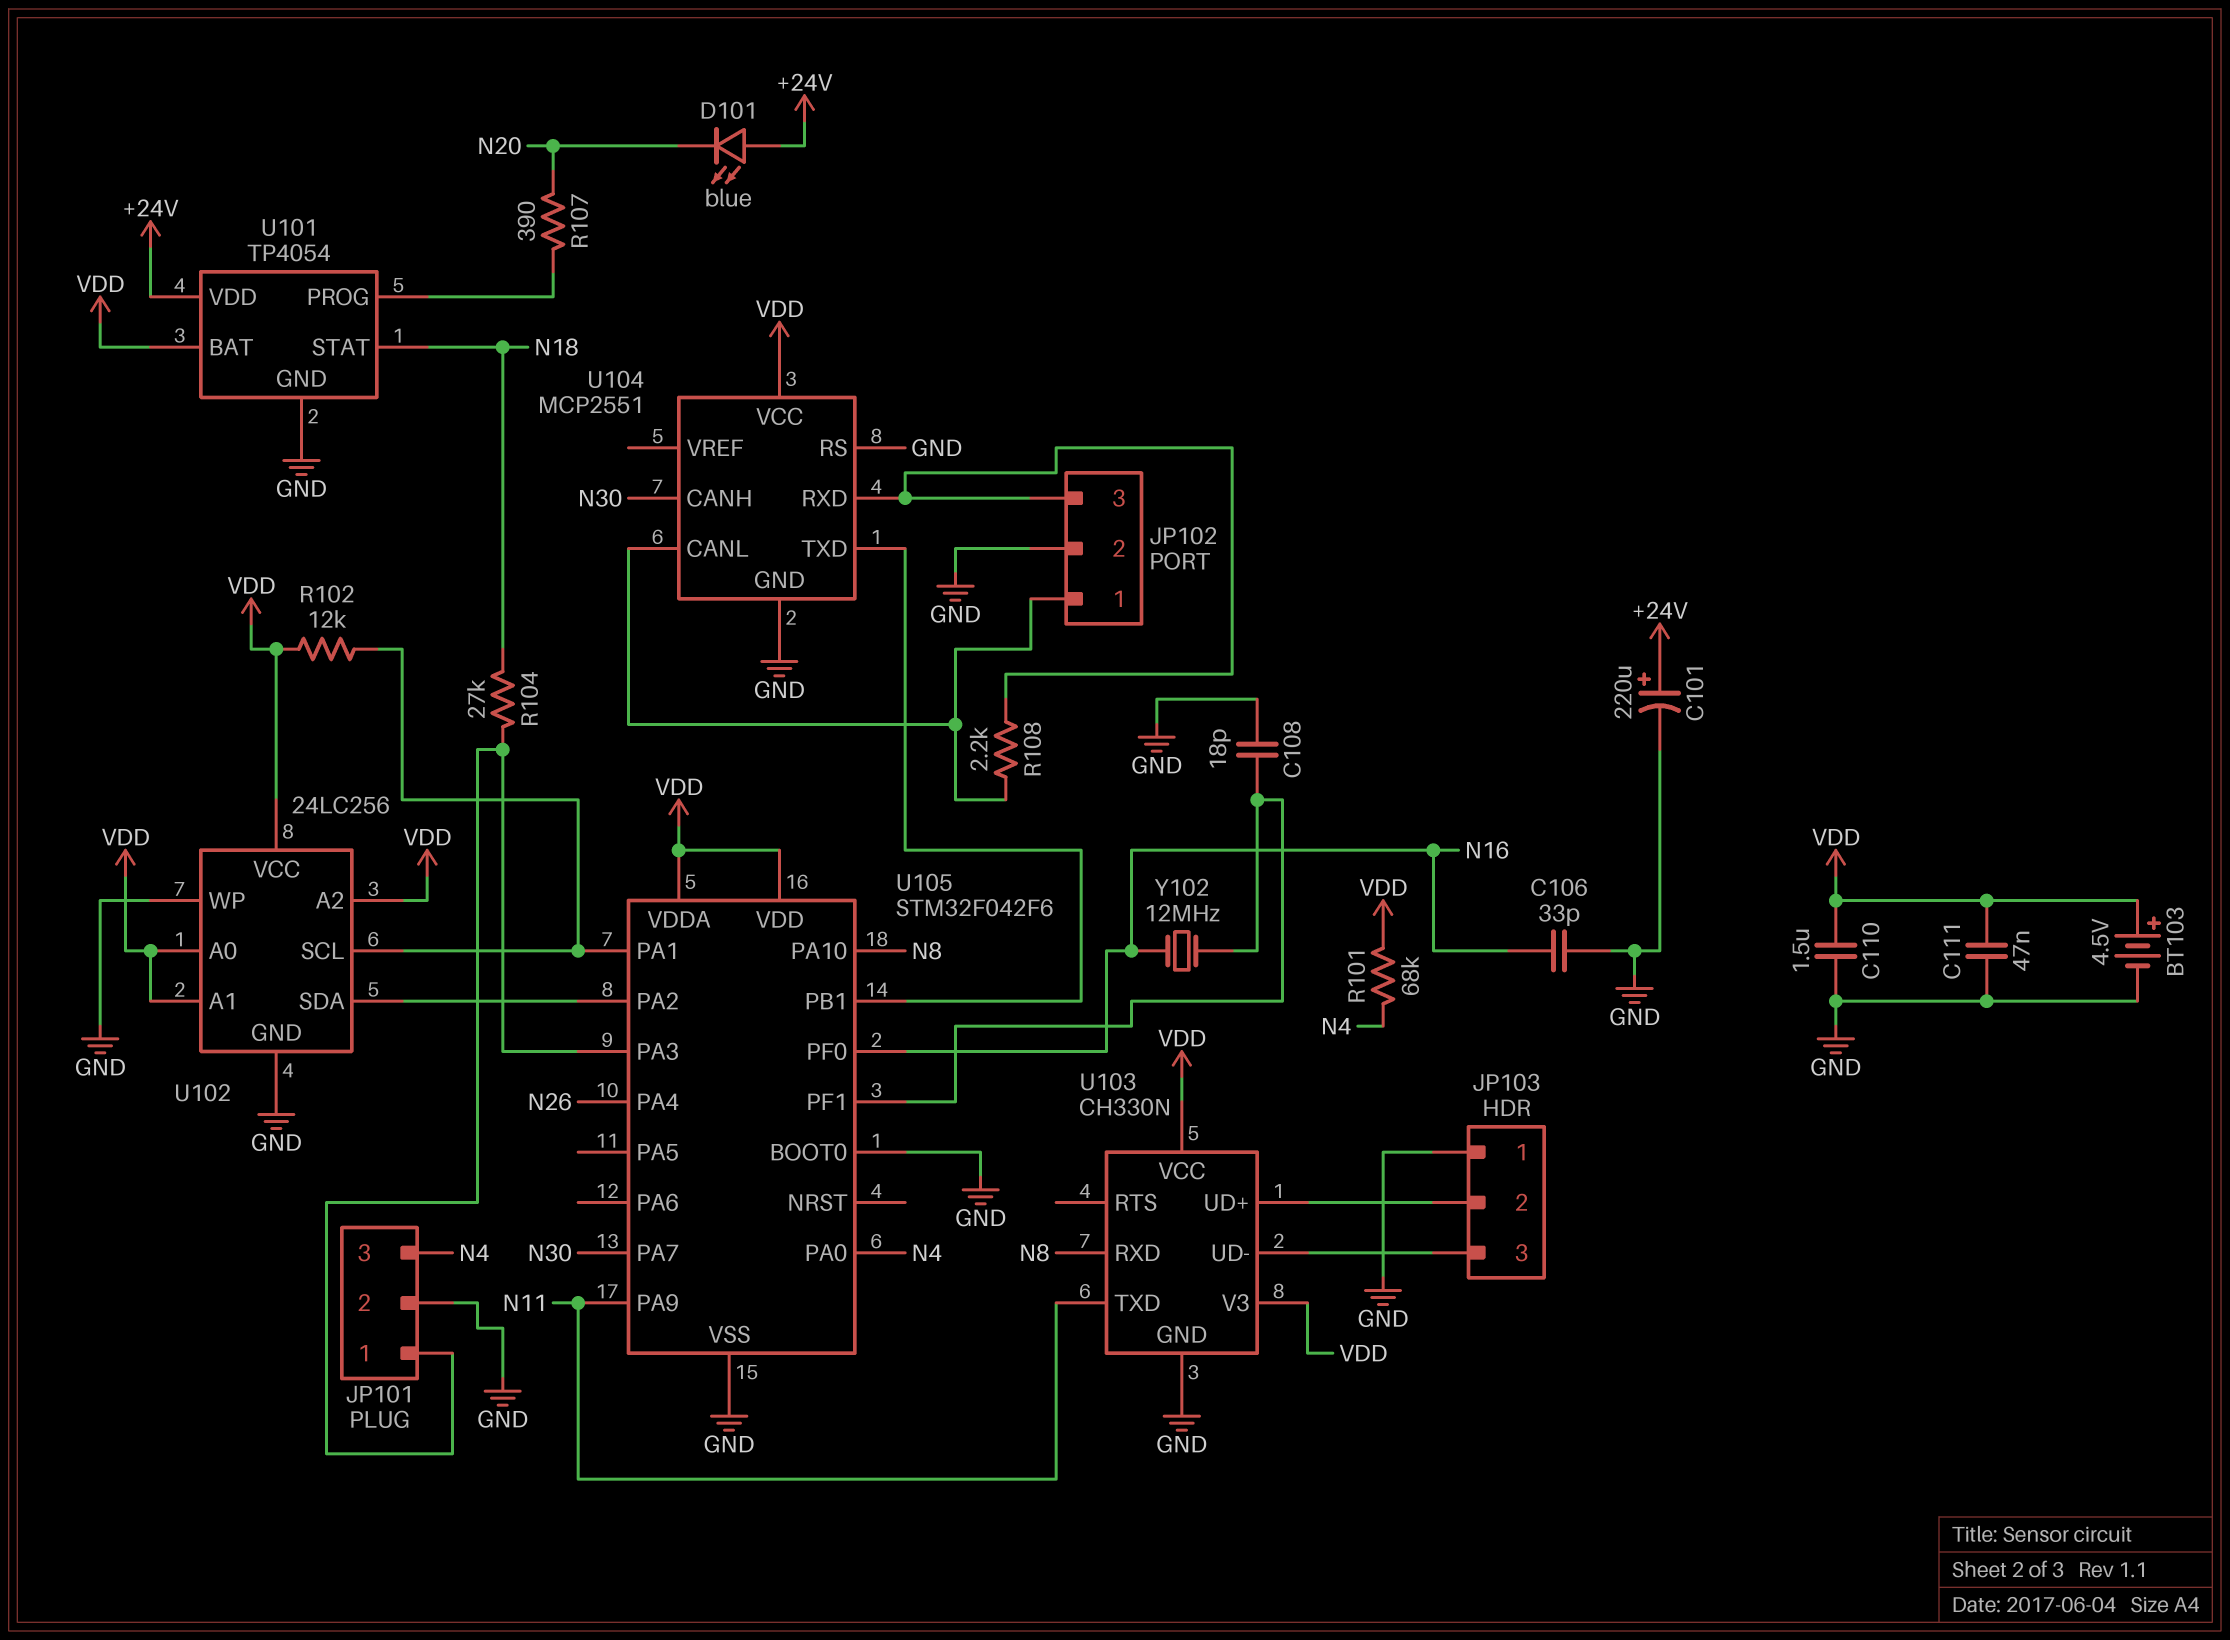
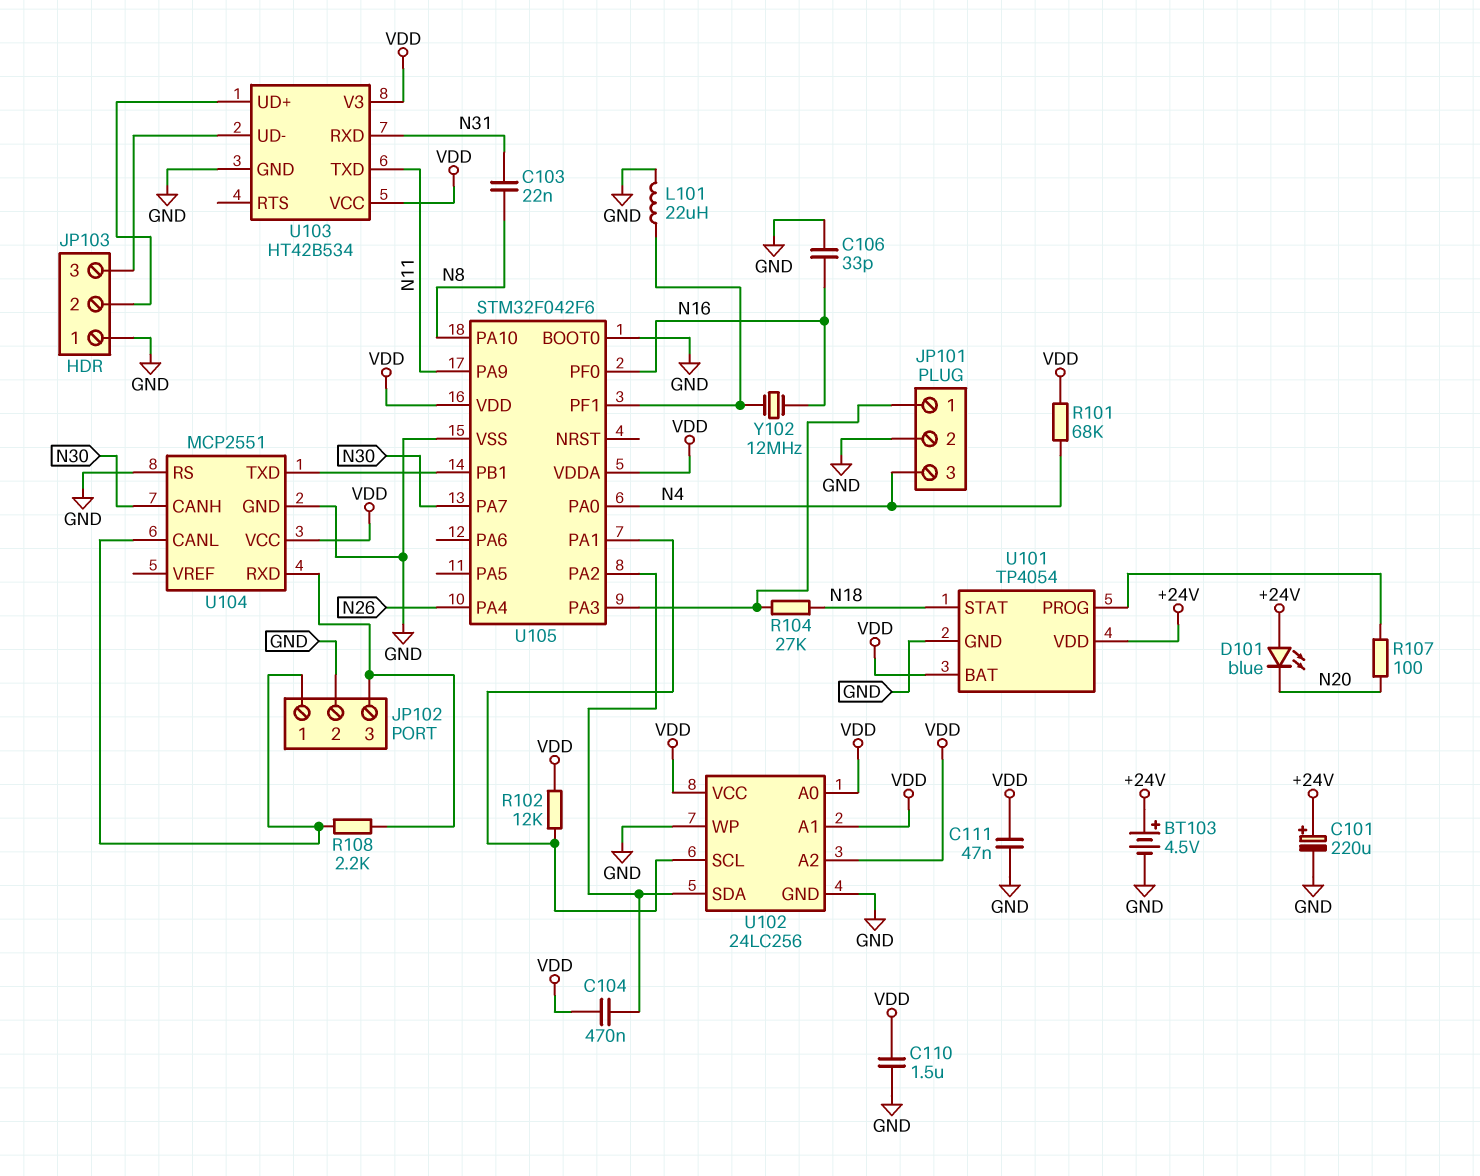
BT103: 4.5V (plus VDD, minus GND) -> 4.5V (plus +24V, minus GND)
C103: none -> 22nF (N8, N31)
C104: none -> 470nF (U102/SDA, VDD)
C108: 18pF (GND, U105/PF1) -> none
L101: none -> 22uH (GND, U105/PF1)
R107: 390 (N20, U101/PROG) -> 100 (N20, U101/PROG)
U103: CH330N -> HT42B534
U103 pin RXD: N8 -> N31

